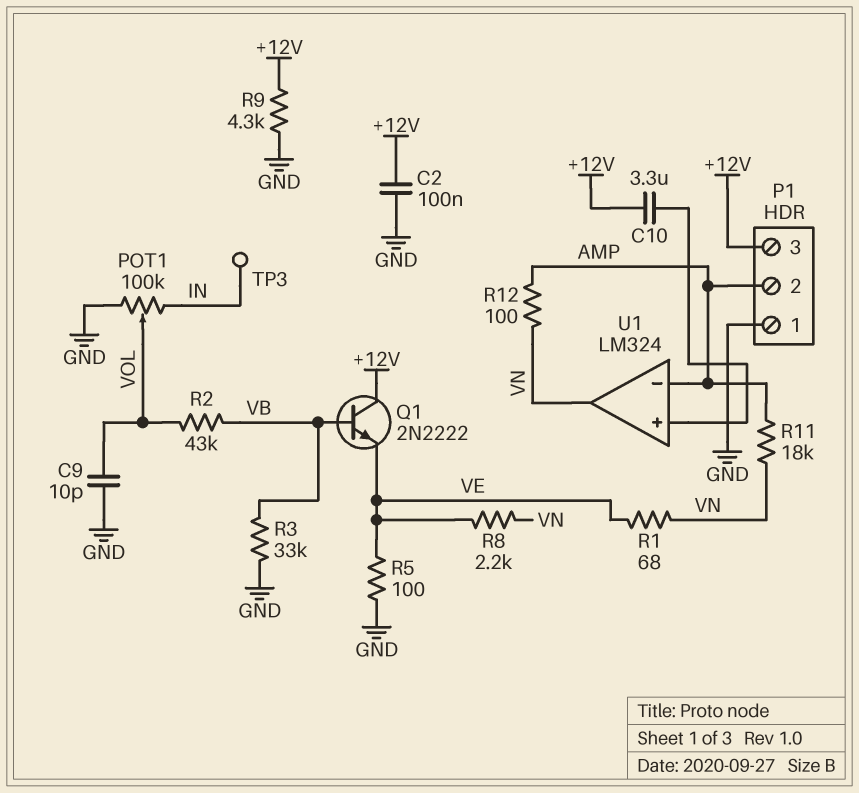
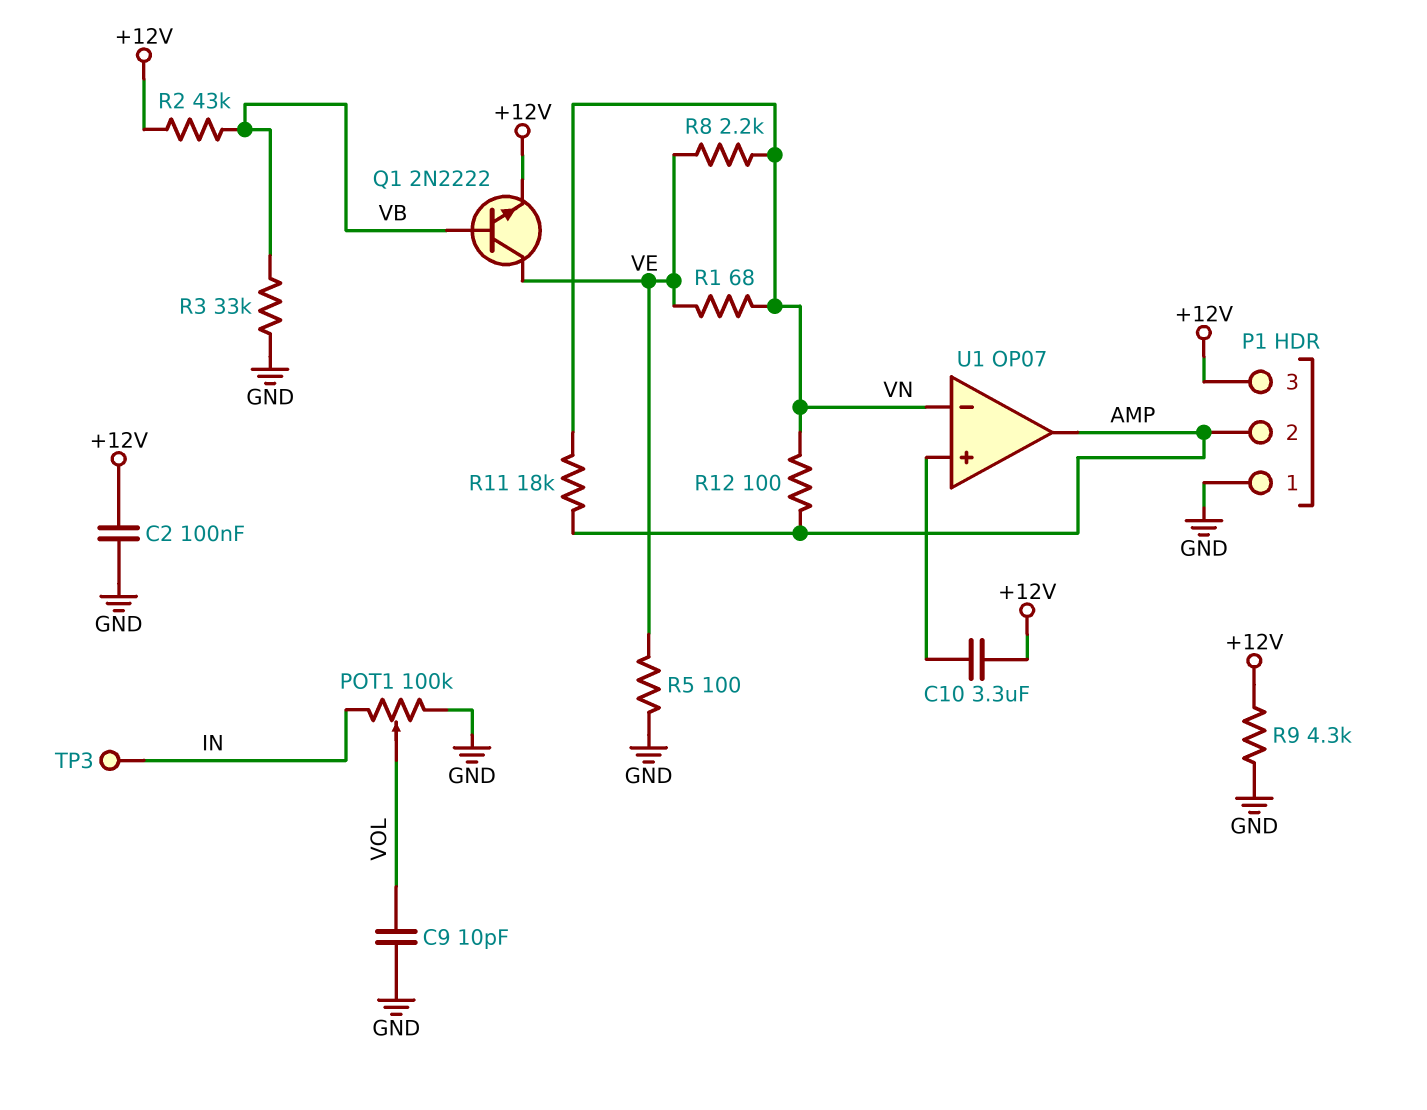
Q1: NPN 2N2222 (B VB, C +12V, E VE) -> NPN 2N2222 (B VB, C VE, E +12V)
R2: 43k (VB, VOL) -> 43k (+12V, VB)
U1: LM324 -> OP07
U1 pin in-: AMP -> VN
U1 pin out: VN -> AMP

